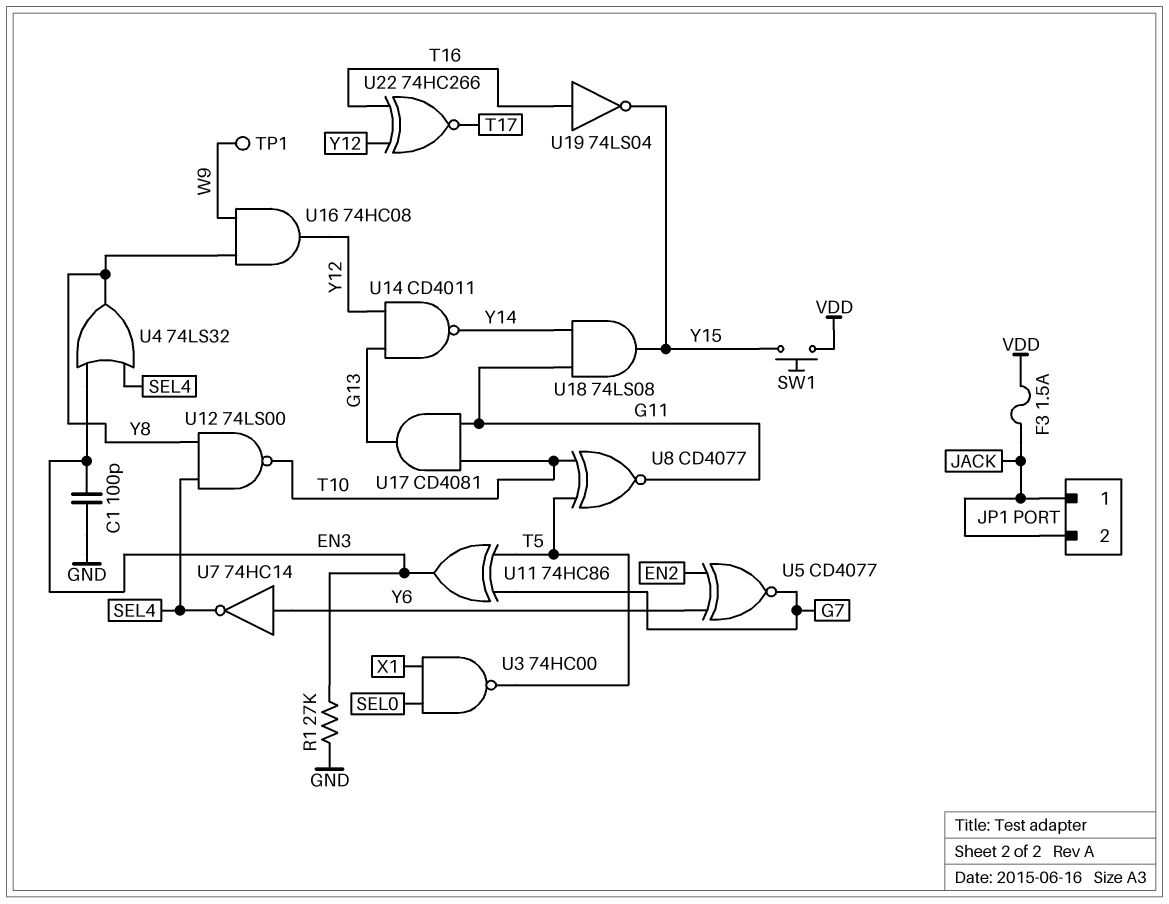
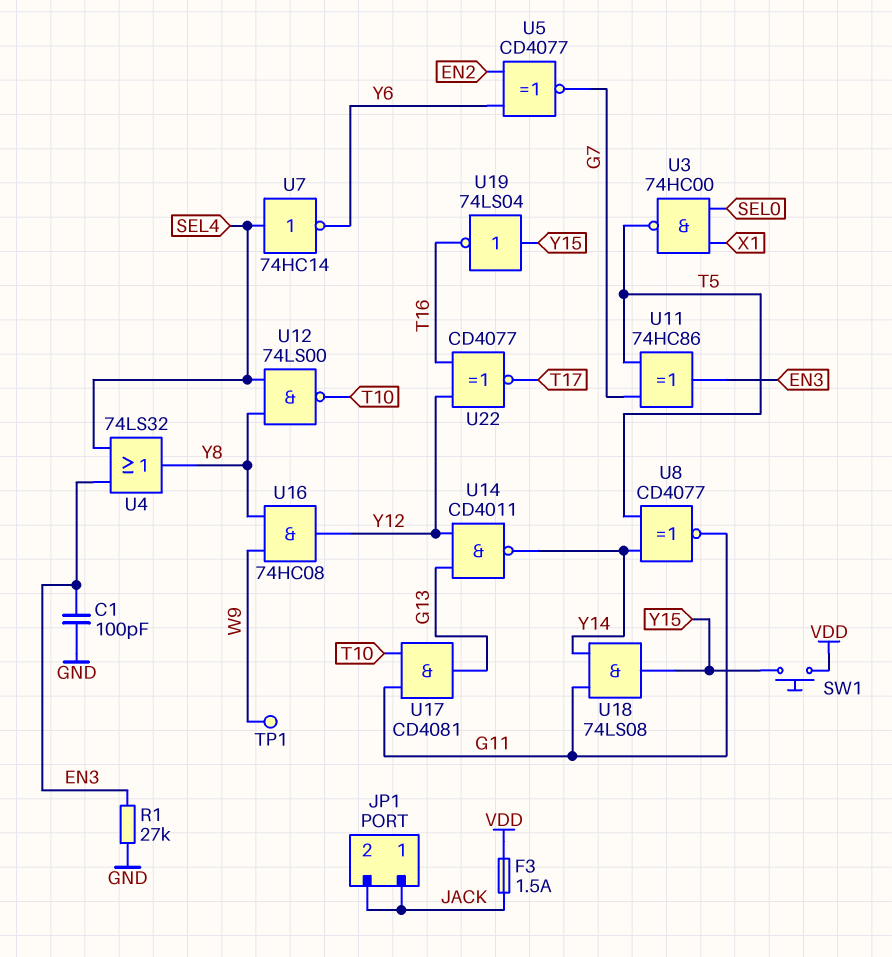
U7: NOT 74HC14 (in Y6, out SEL4) -> NOT 74HC14 (in SEL4, out Y6)
U8: XNOR CD4077 (in T5, in T10, out G11) -> XNOR CD4077 (in T5, in Y14, out G11)
U19: NOT 74LS04 (in T16, out Y15) -> NOT 74LS04 (in Y15, out T16)
U22: XNOR 74HC266 (in T16, in Y12, out T17) -> XNOR CD4077 (in T16, in Y12, out T17)

